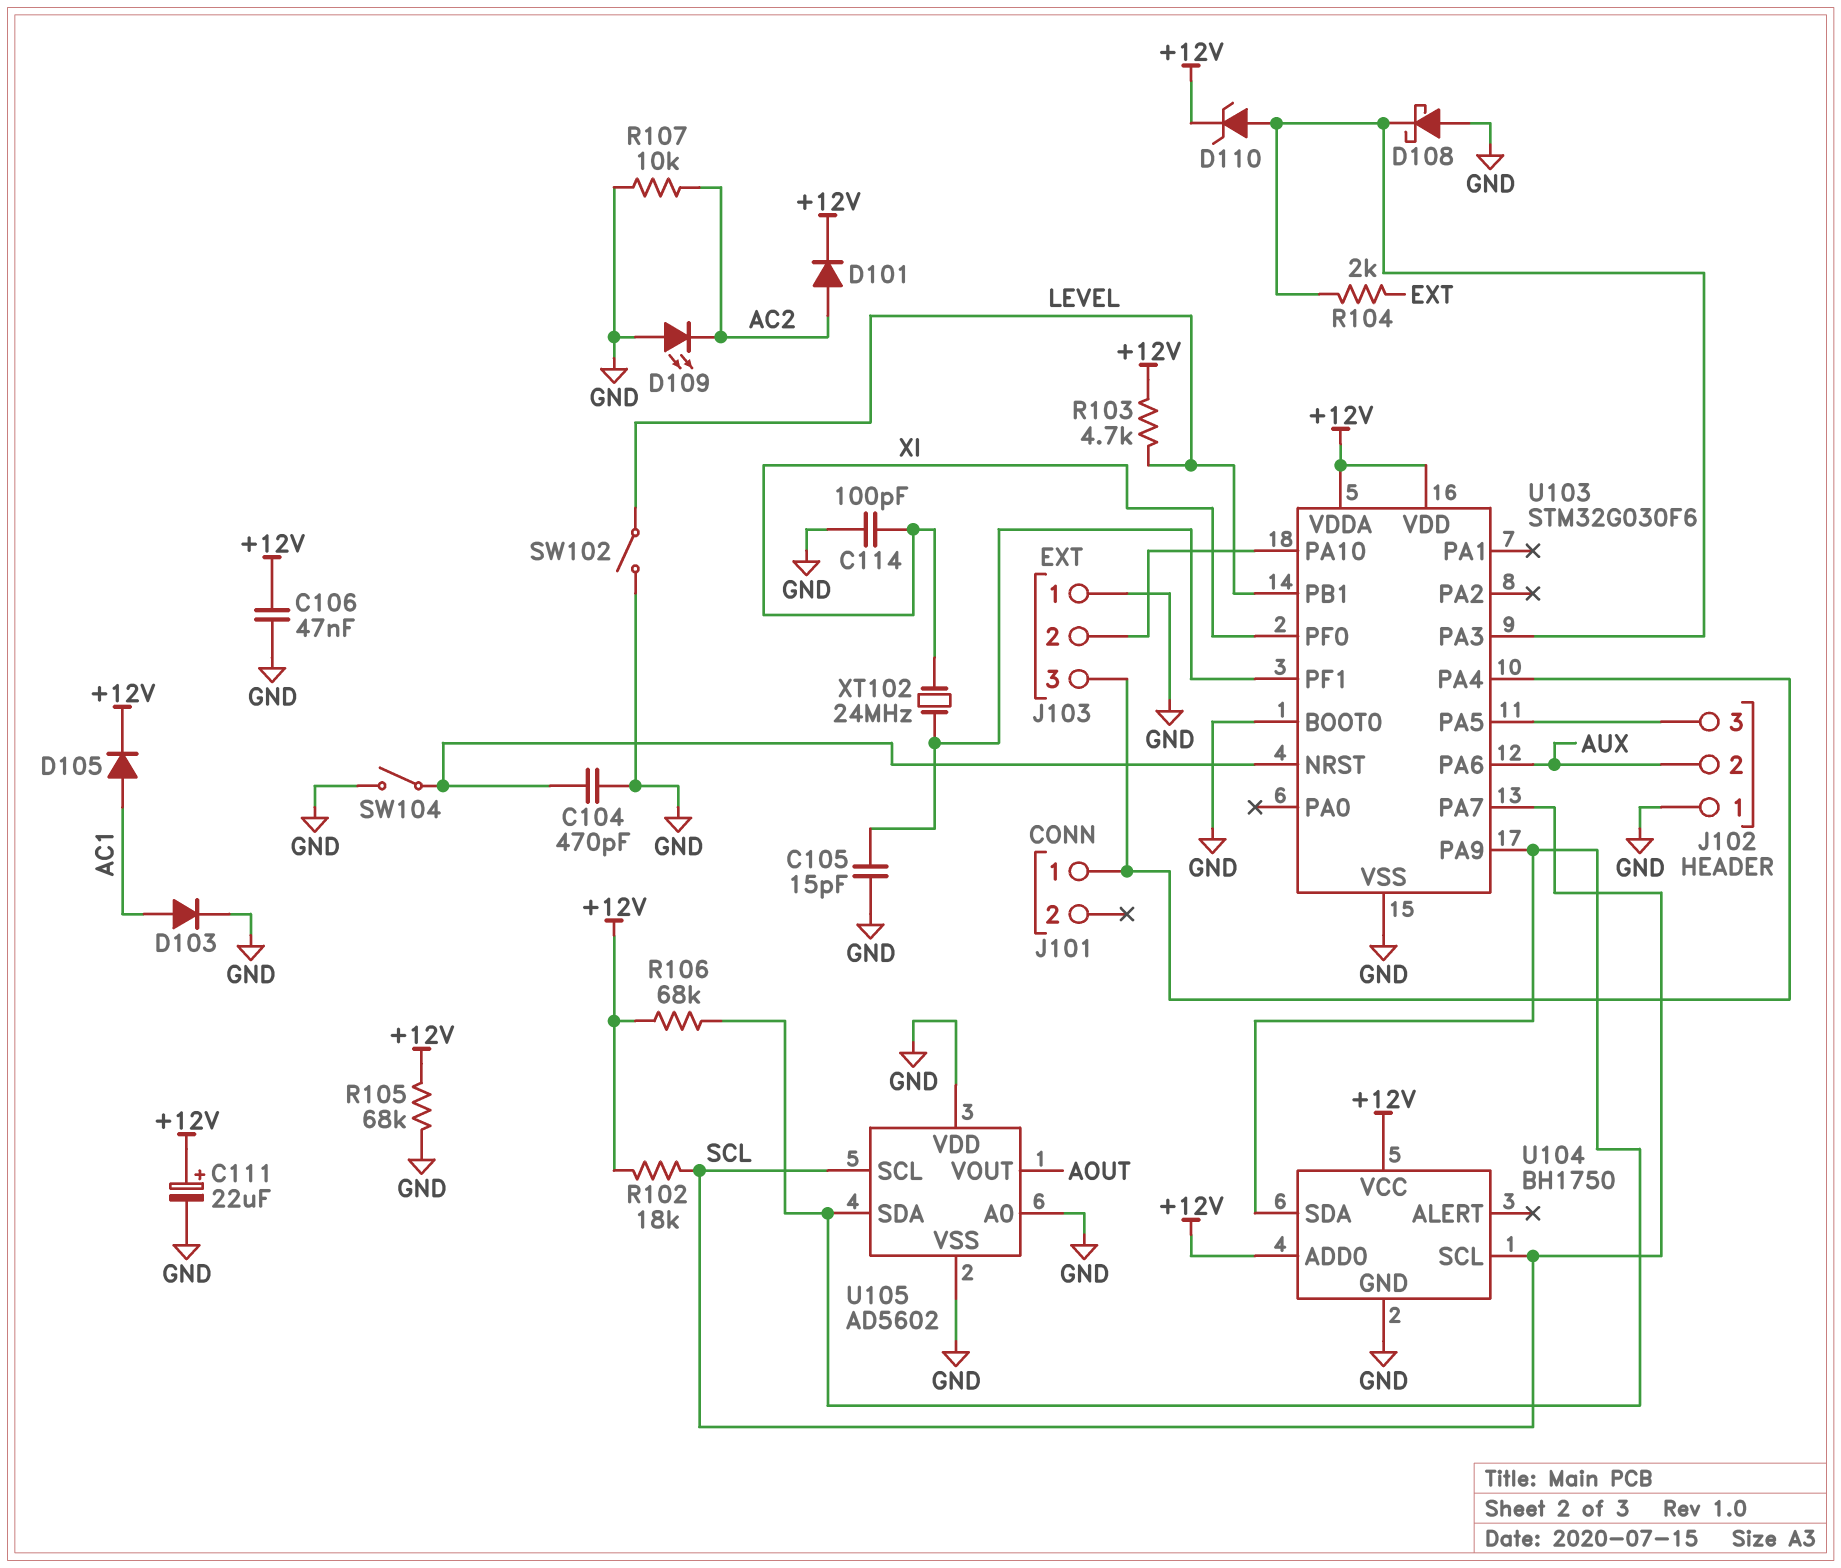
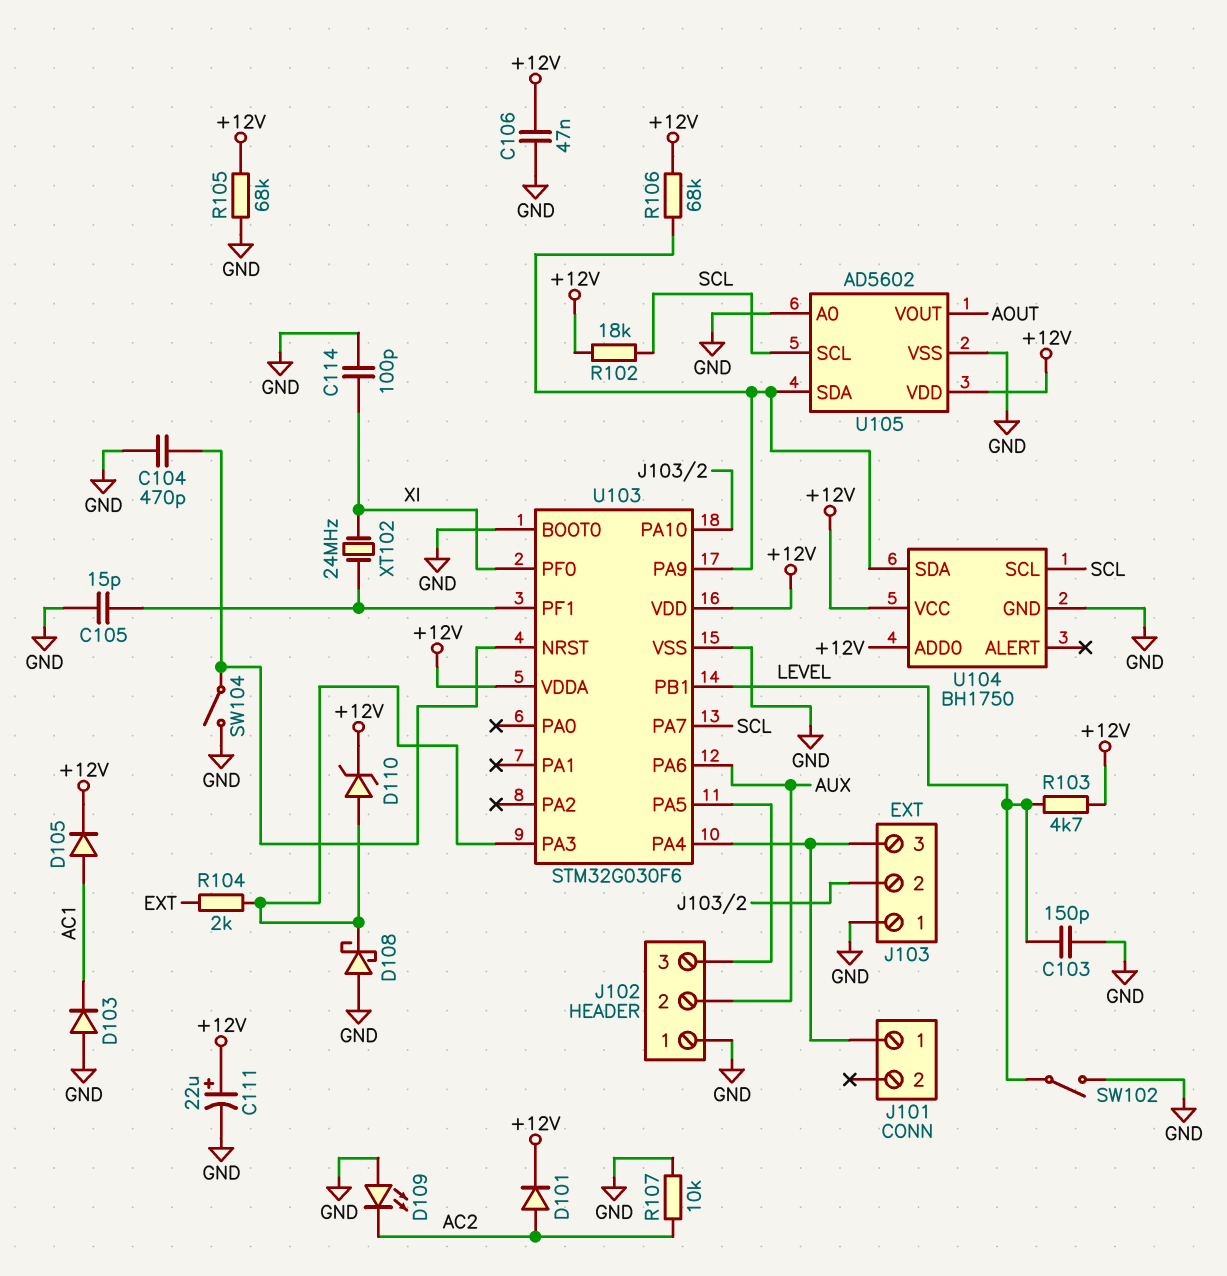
C103: none -> 150pF (GND, LEVEL)
D103: diode (A AC1, K GND) -> diode (A GND, K AC1)
U105 pin VDD: GND -> +12V

